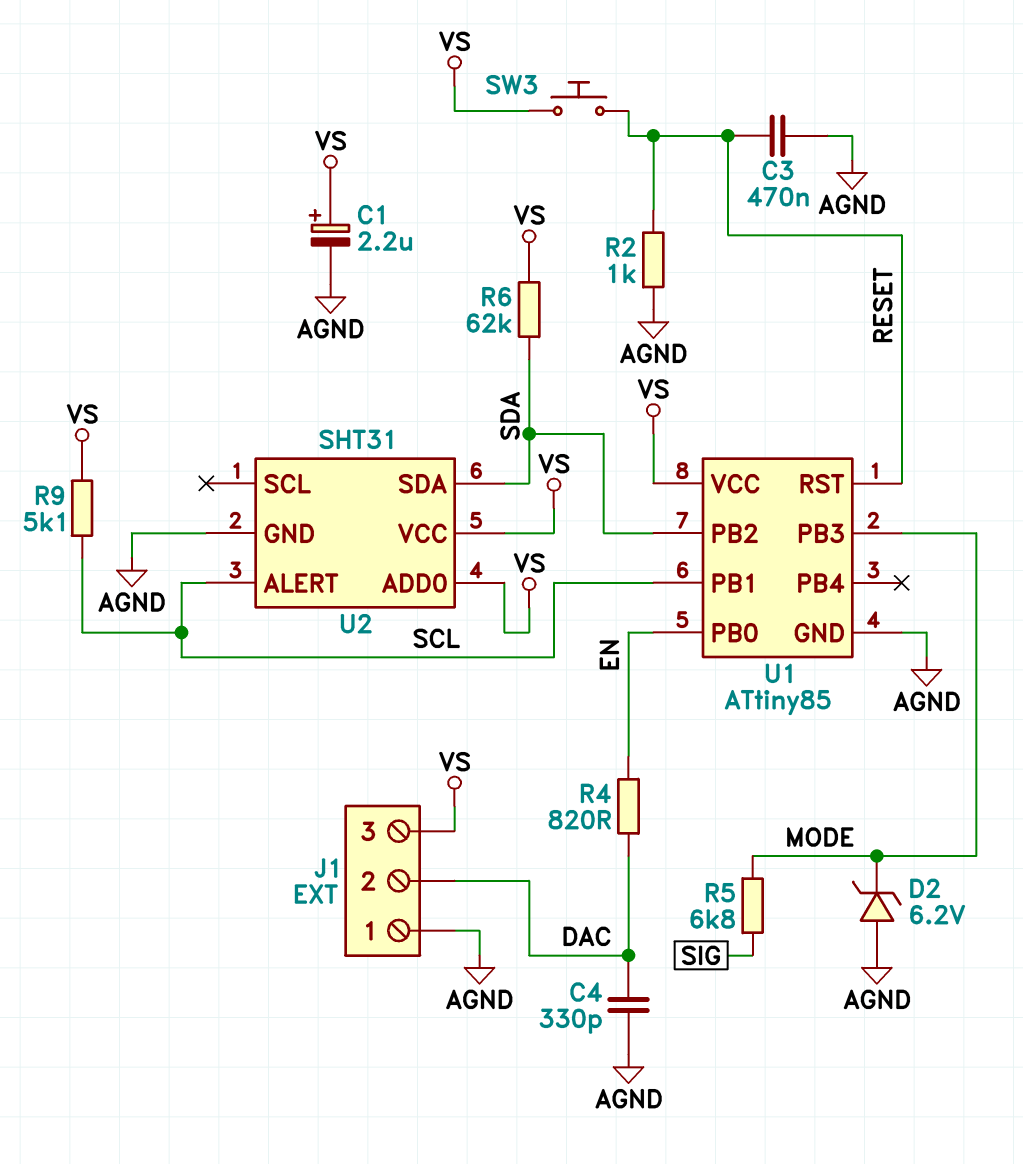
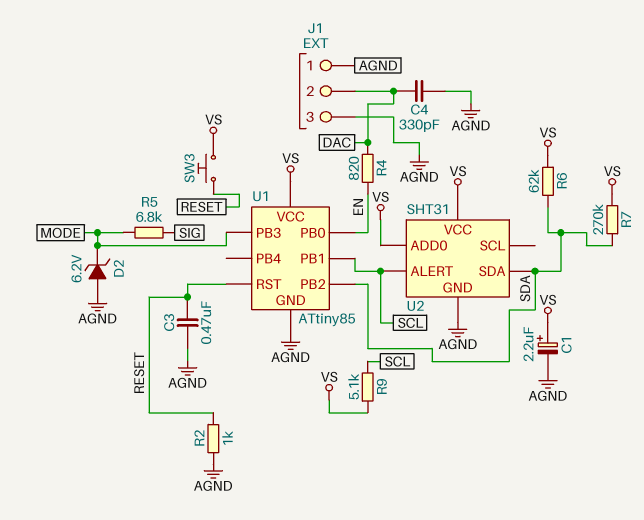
J1 pin 3: VS -> AGND
R7: none -> 270k (SDA, VS)

